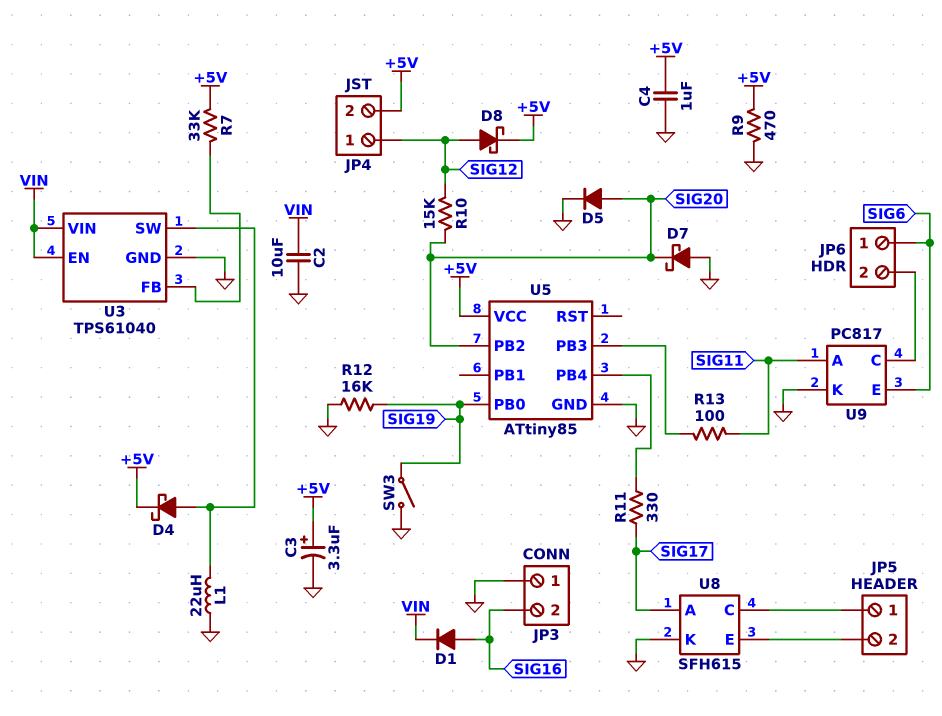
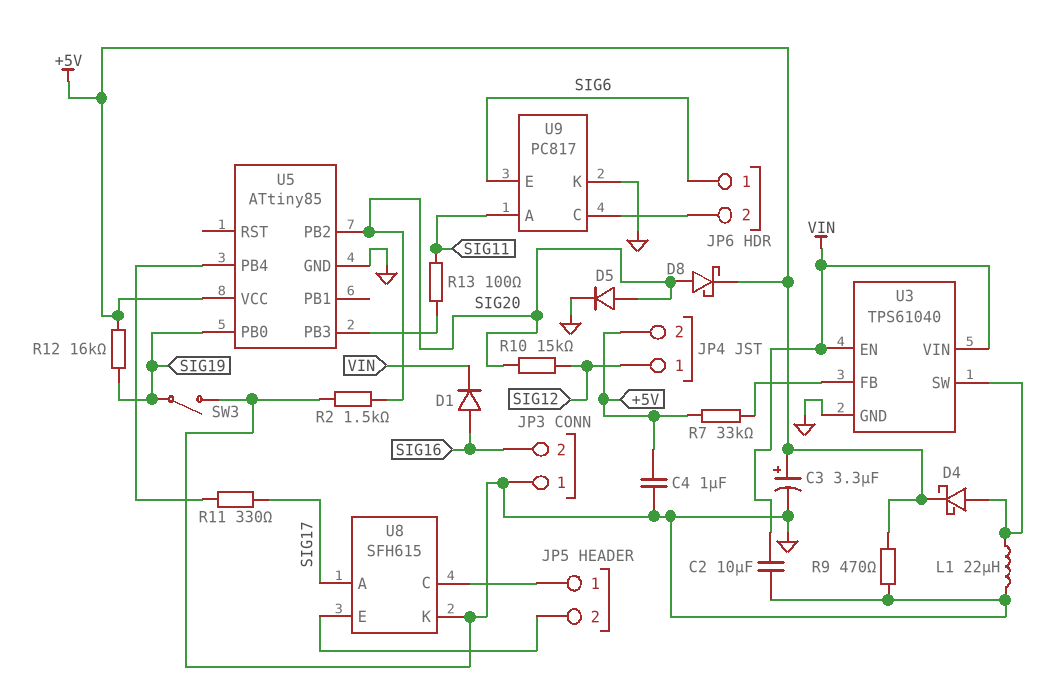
D7: schottky (A GND, K SIG20) -> none
D8: schottky (A SIG12, K +5V) -> schottky (A SIG20, K +5V)
R2: none -> 1.5k (GND, SIG20)
R12: 16k (GND, SIG19) -> 16k (+5V, SIG19)

